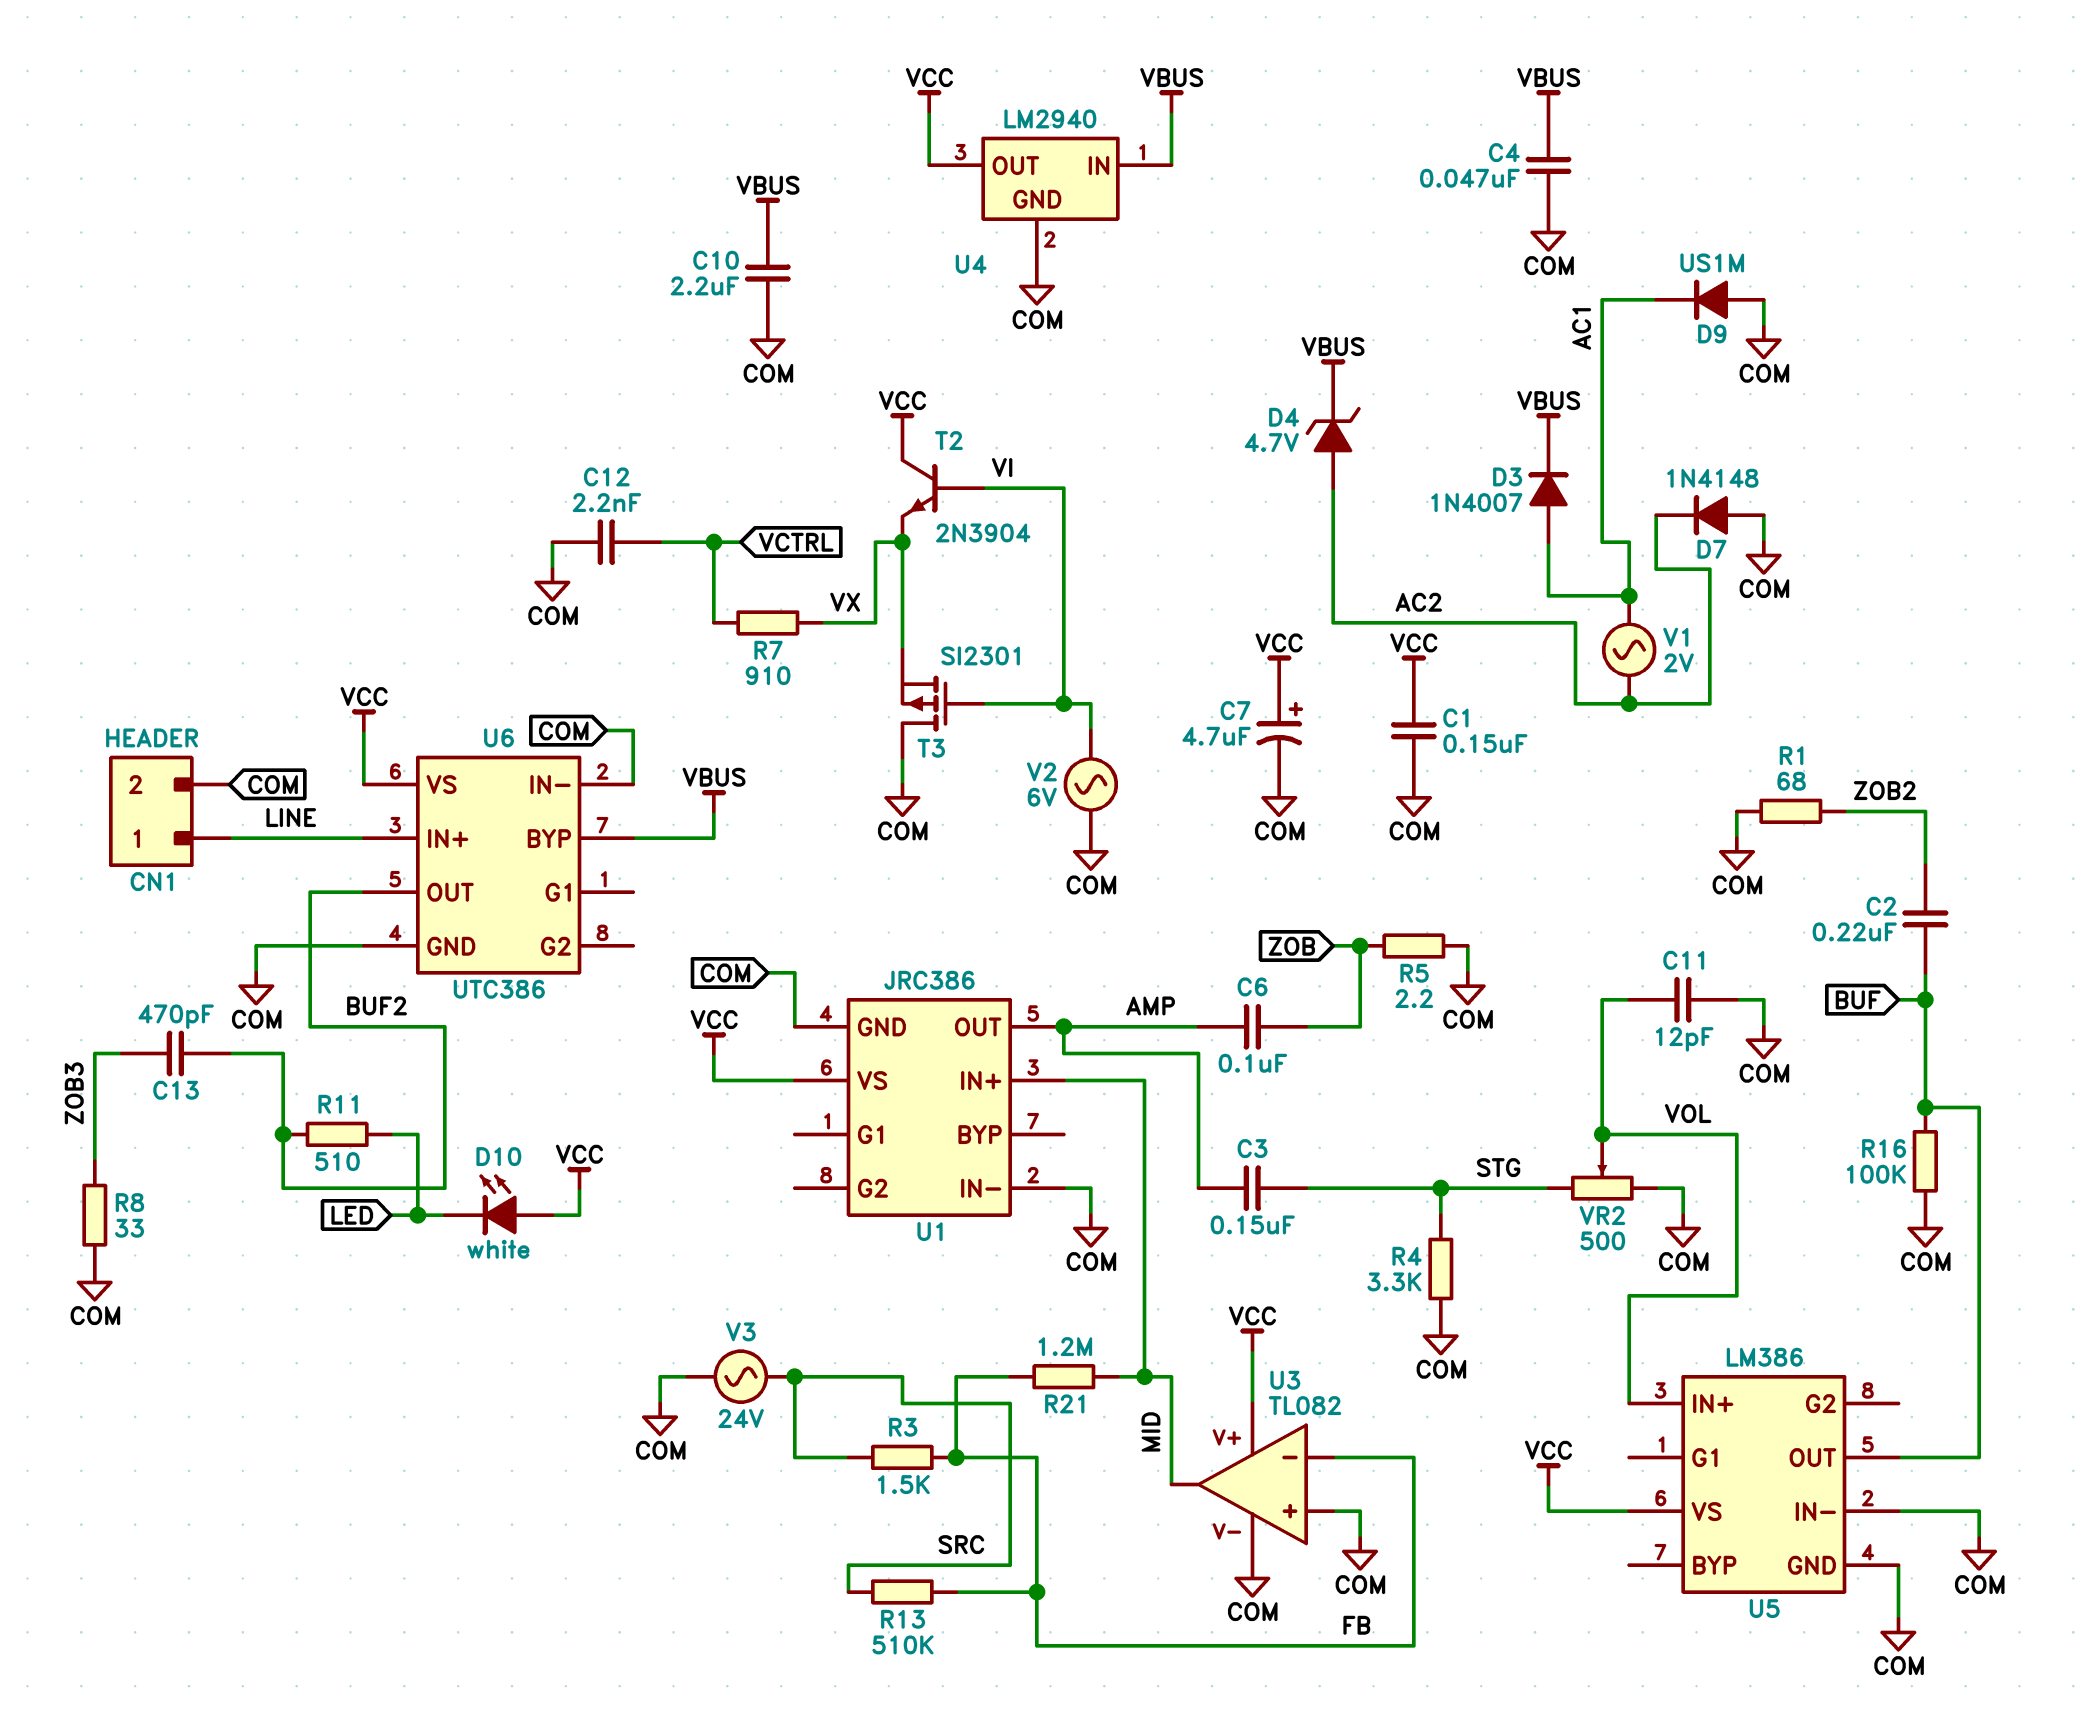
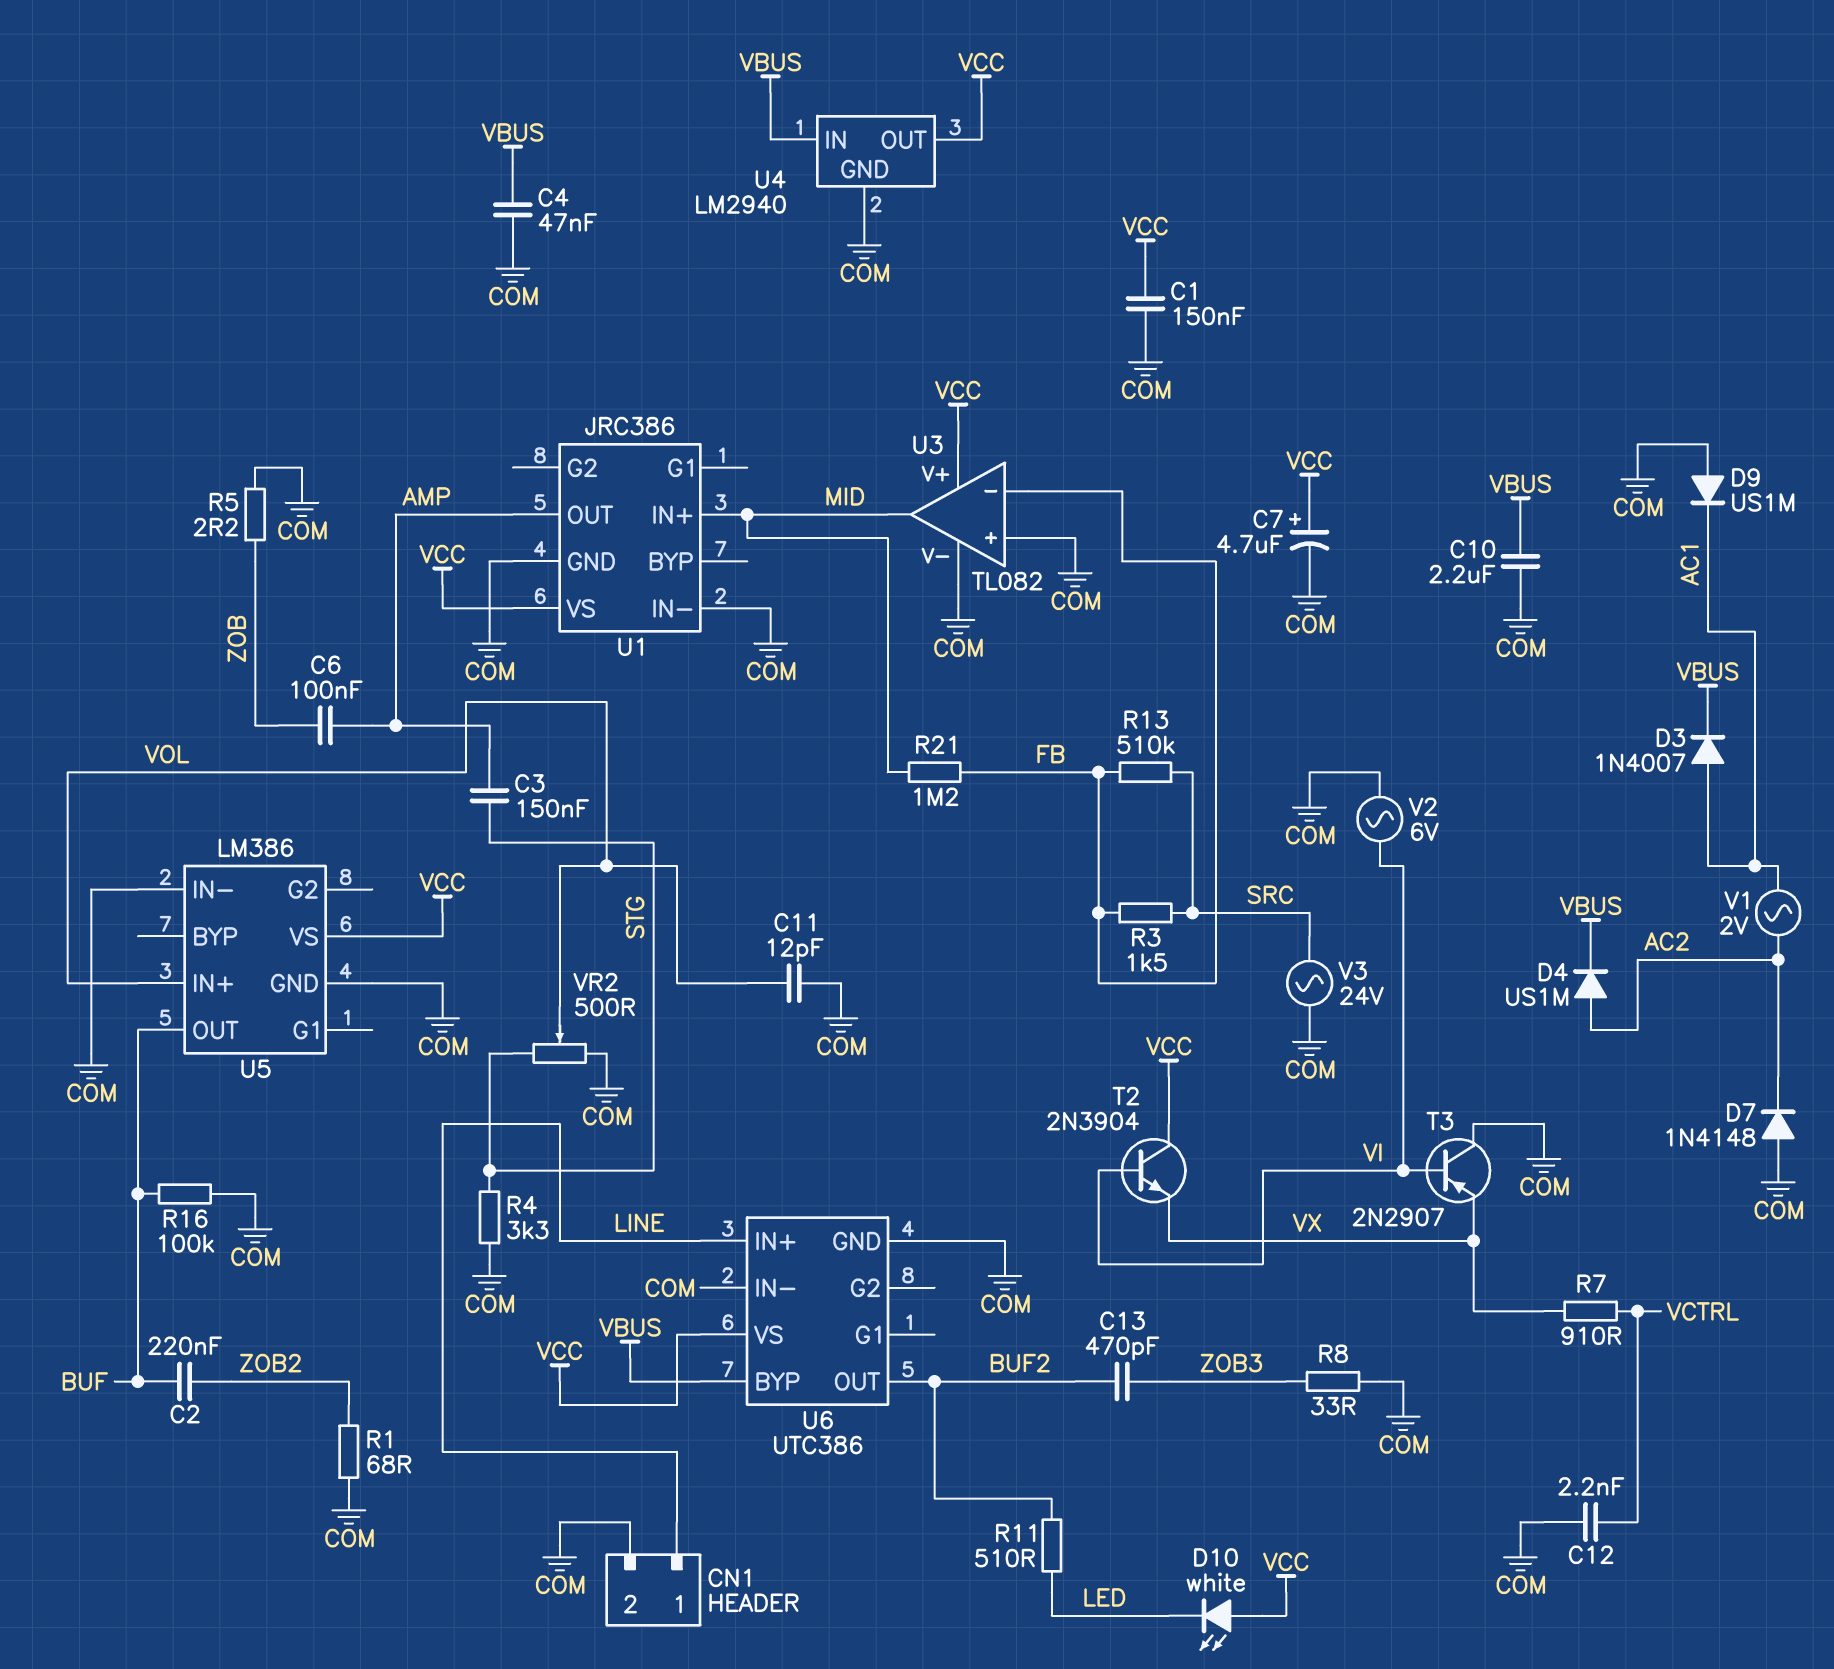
D4: zener 4.7V (A AC2, K VBUS) -> diode US1M (A AC2, K VBUS)
T3: PMOS SI2301 (G VI, D COM, S VX) -> PNP 2N2907 (B VI, C COM, E VX)

